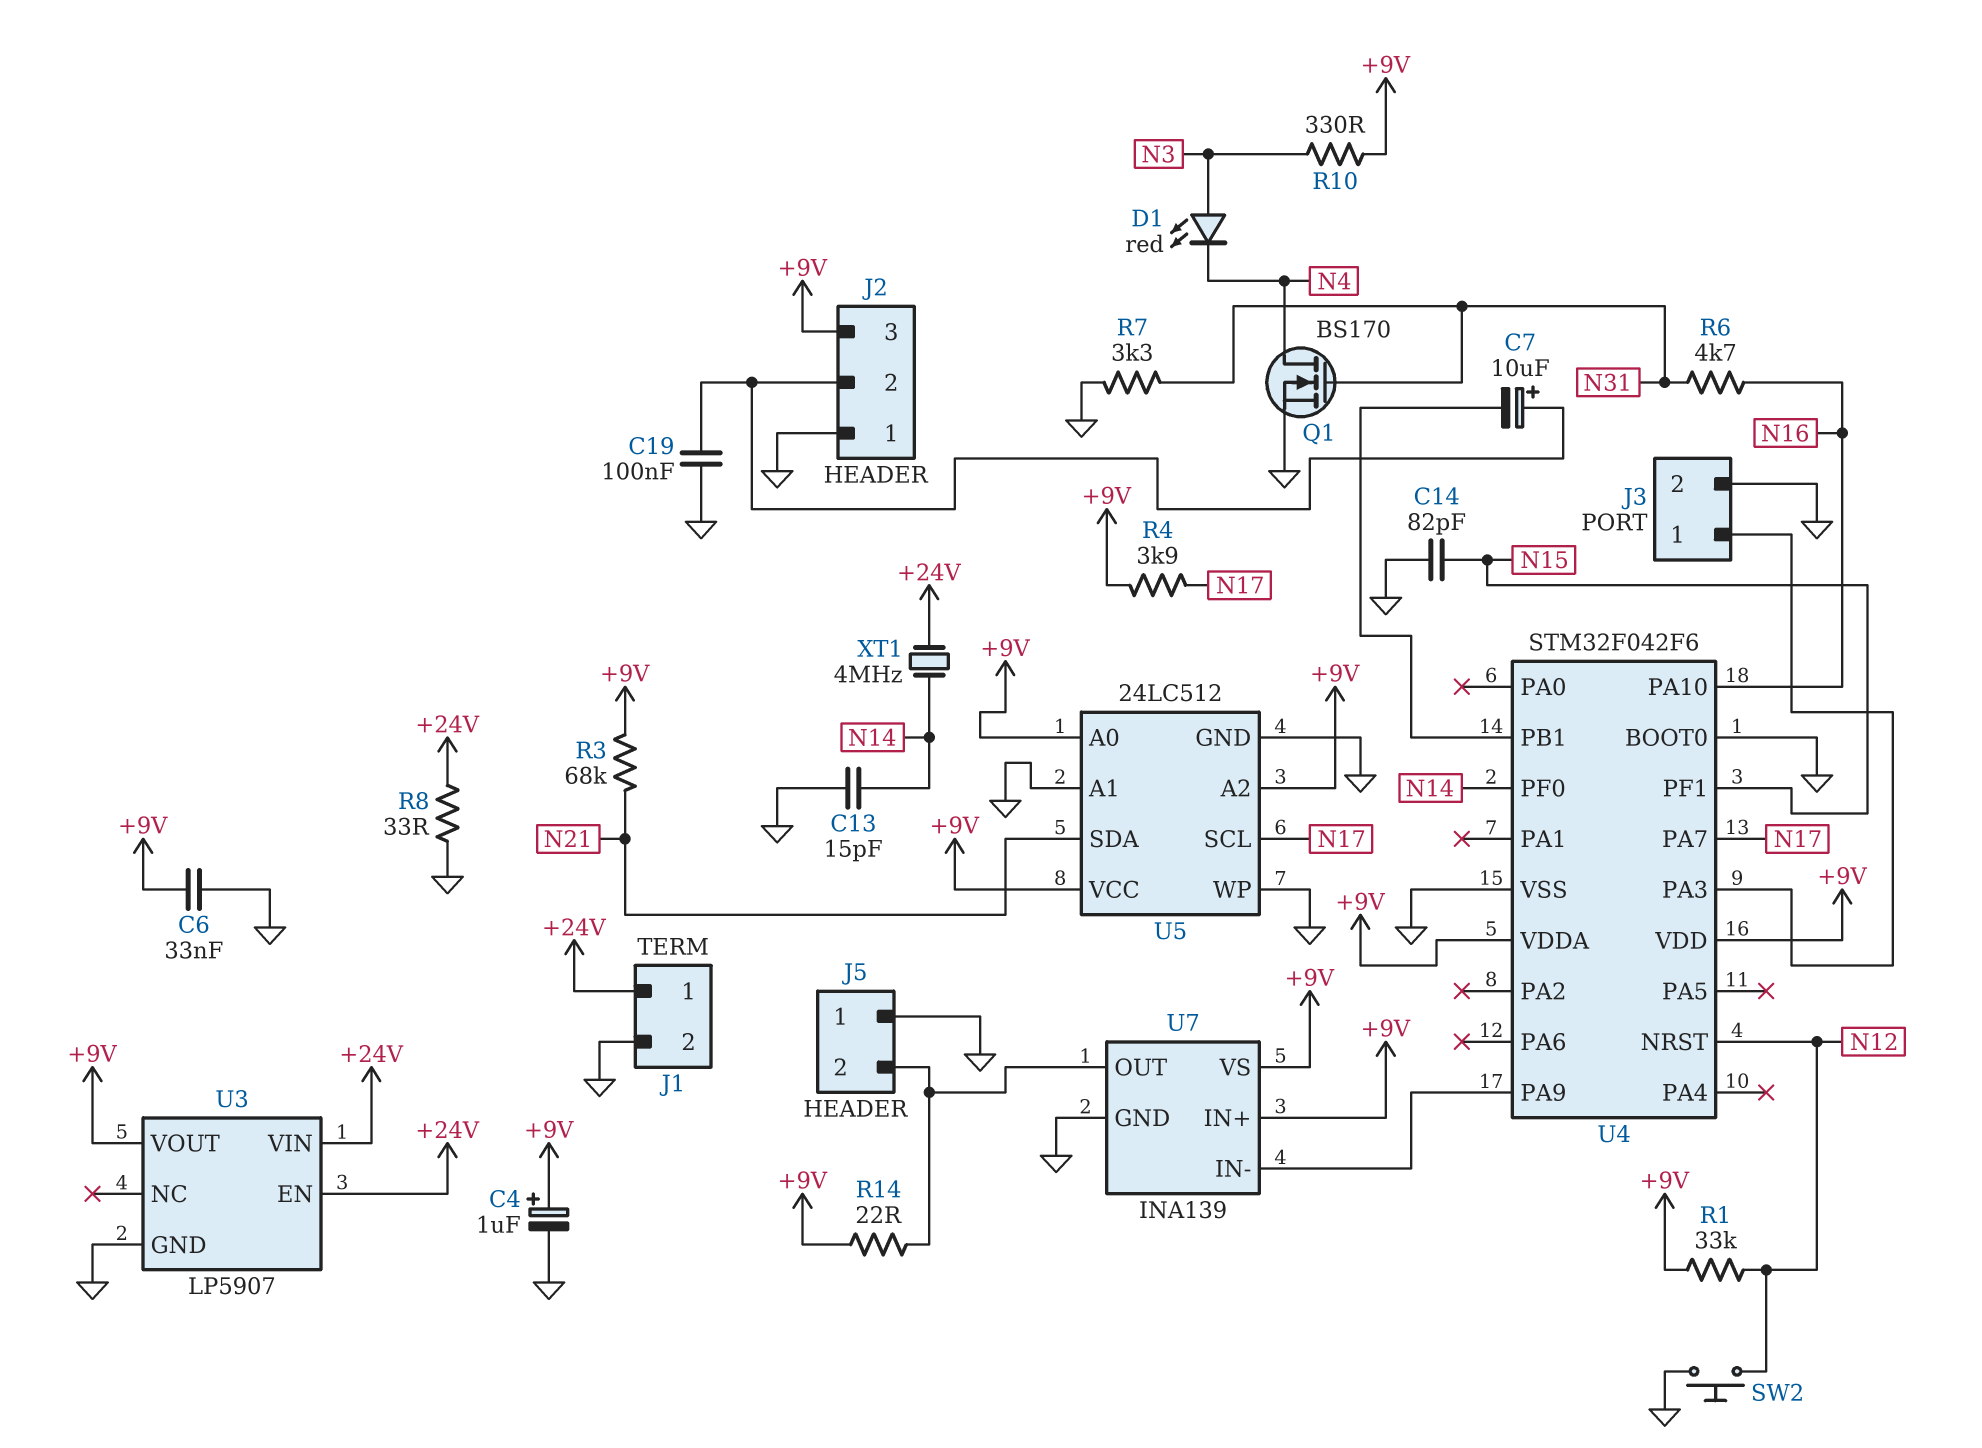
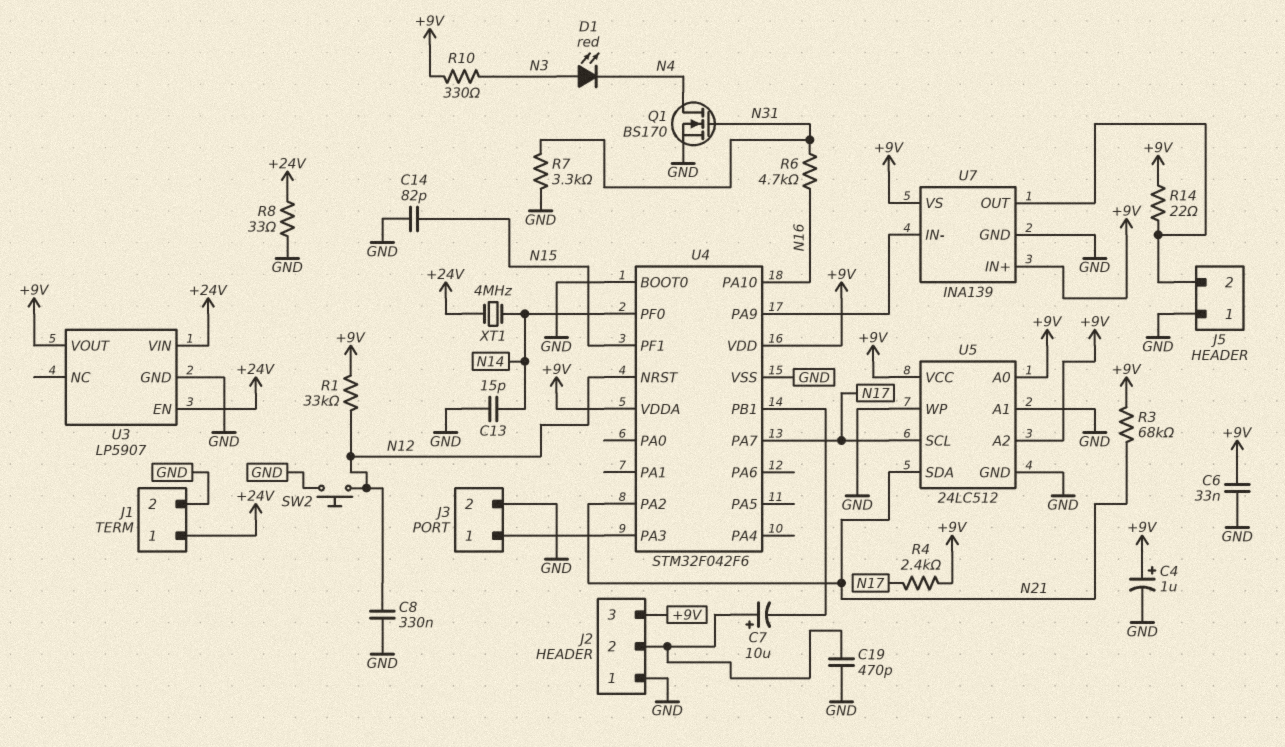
C8: none -> 330nF (GND, N12)
C19: 100nF (GND, J2/2) -> 470pF (GND, J2/2)
R4: 3.9k (+9V, N17) -> 2.4k (+9V, N17)
U4 pin PA2: none -> N21

